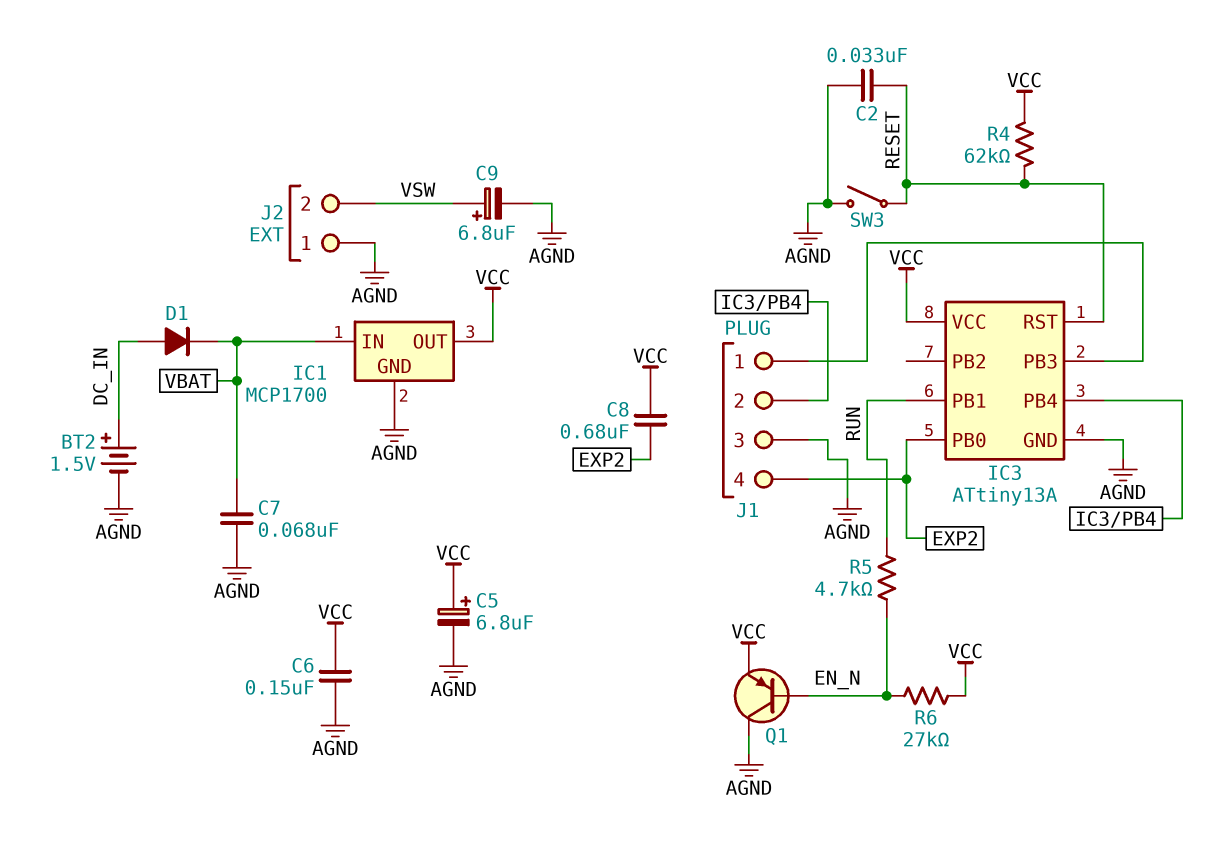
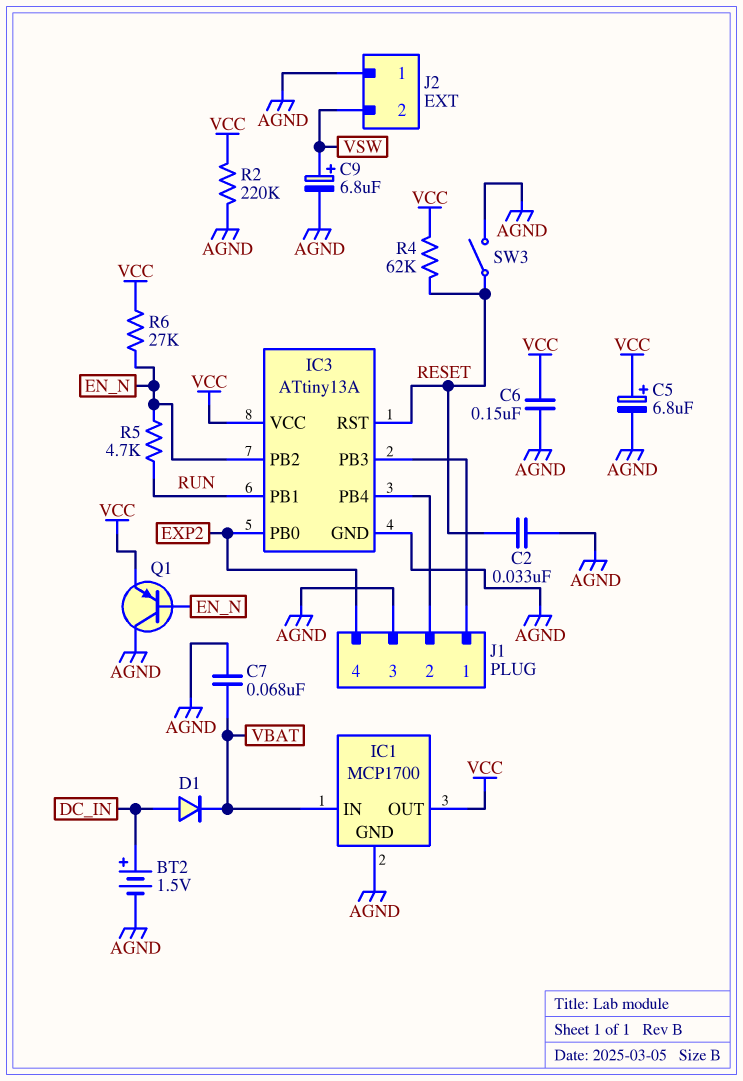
C8: 680nF (EXP2, VCC) -> none
IC3 pin PB2: none -> EN_N
R2: none -> 220k (AGND, VCC)

